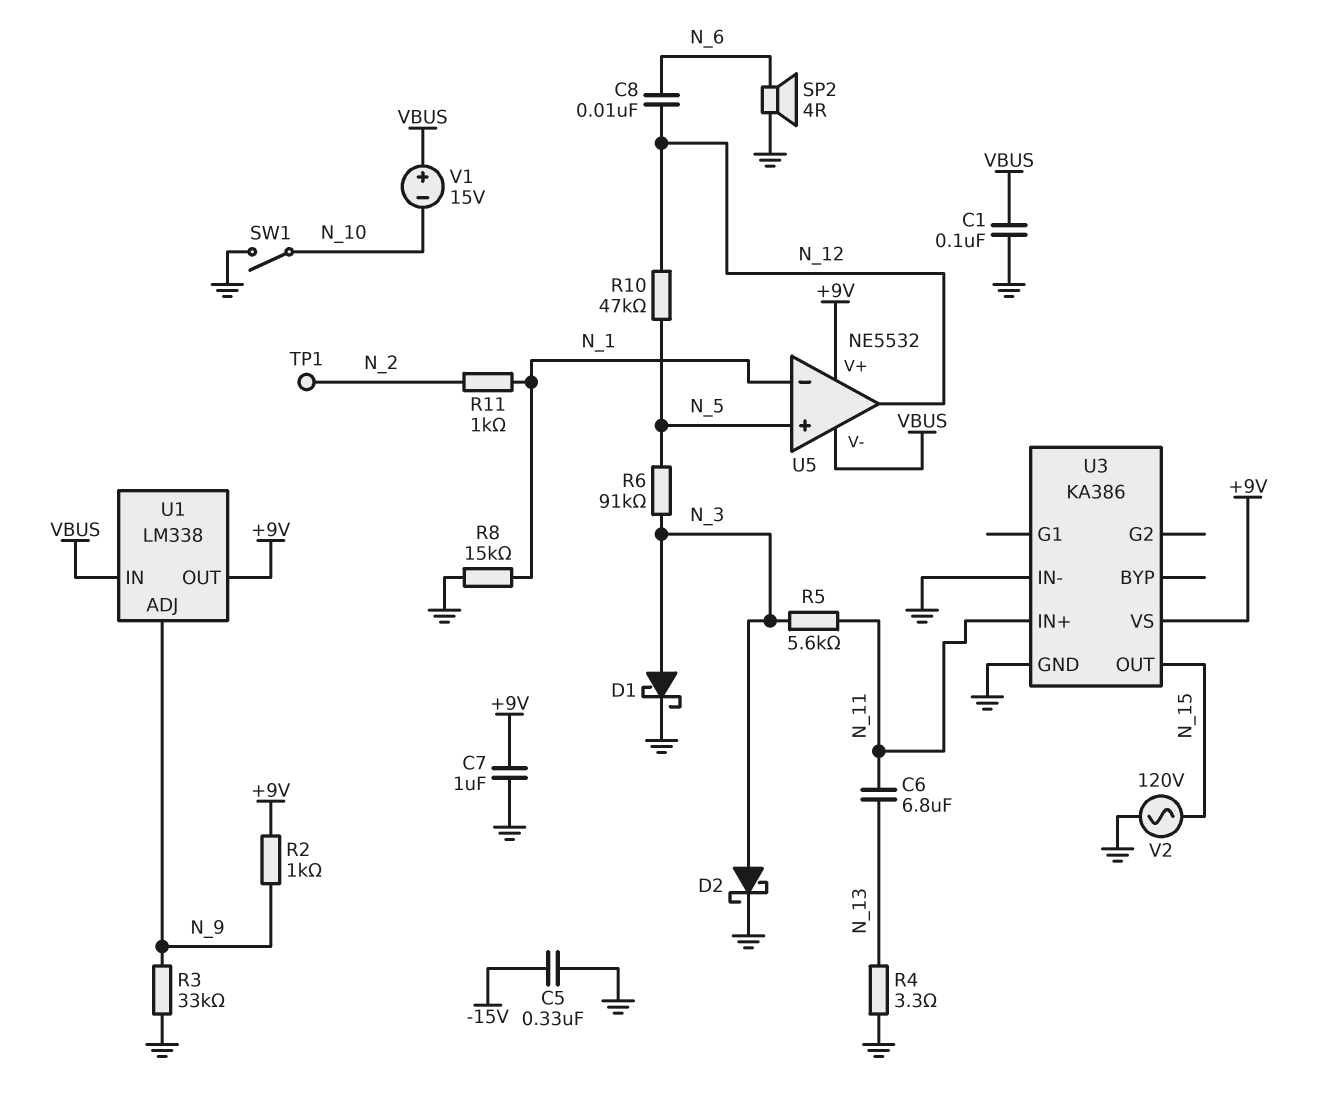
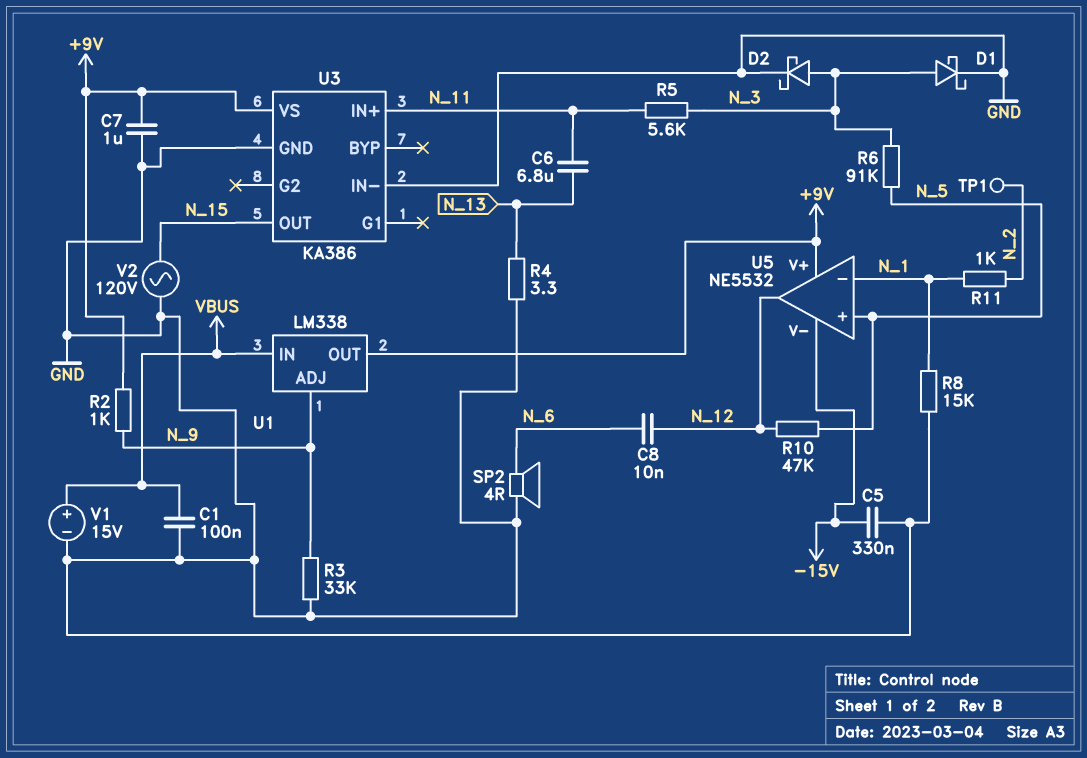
SW1: switch (GND, N_10) -> none
U5 pin V-: VBUS -> -15V
V1: 15V (plus VBUS, minus N_10) -> 15V (plus VBUS, minus GND)

